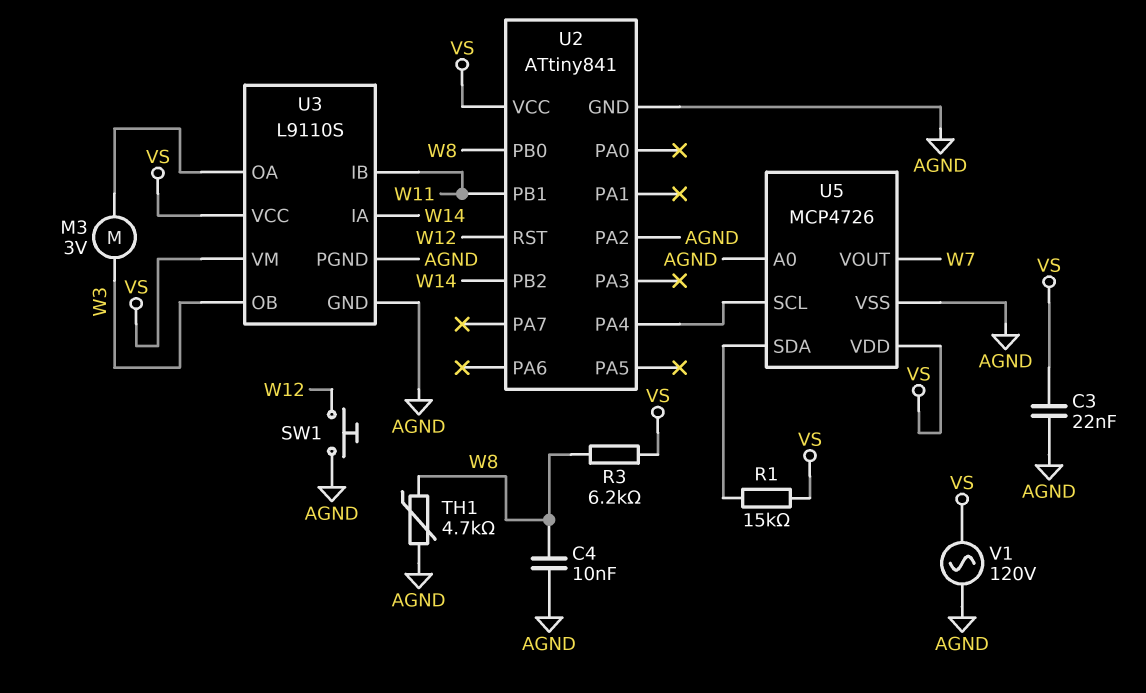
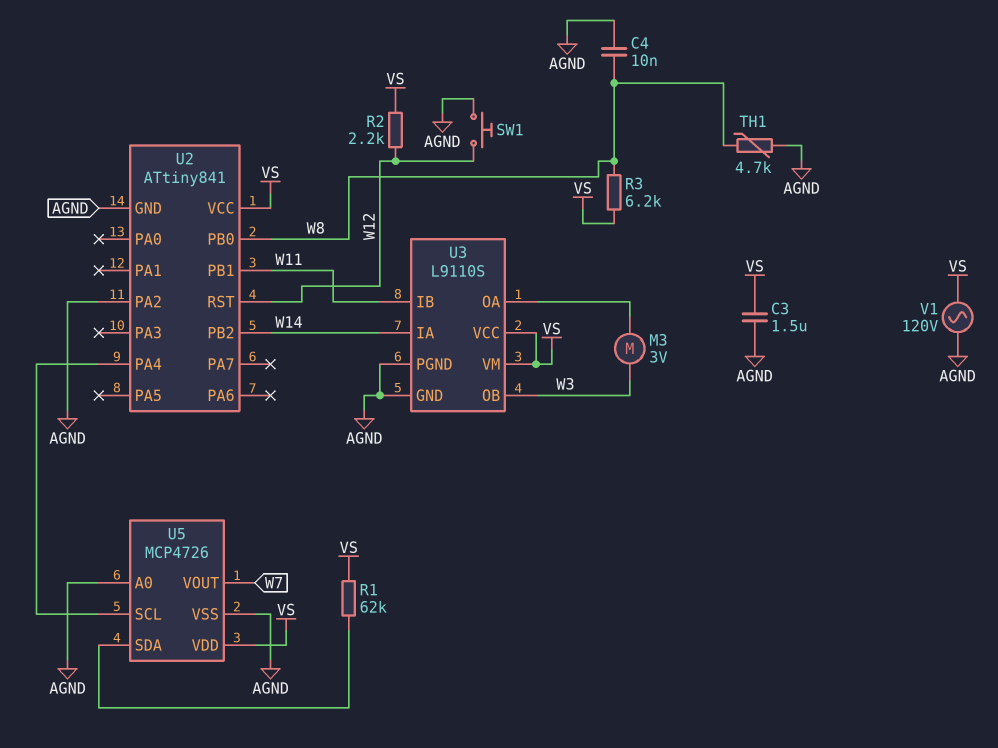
C3: 22nF (AGND, VS) -> 1.5uF (AGND, VS)
R1: 15k (U5/SDA, VS) -> 62k (U5/SDA, VS)
R2: none -> 2.2k (VS, W12)

